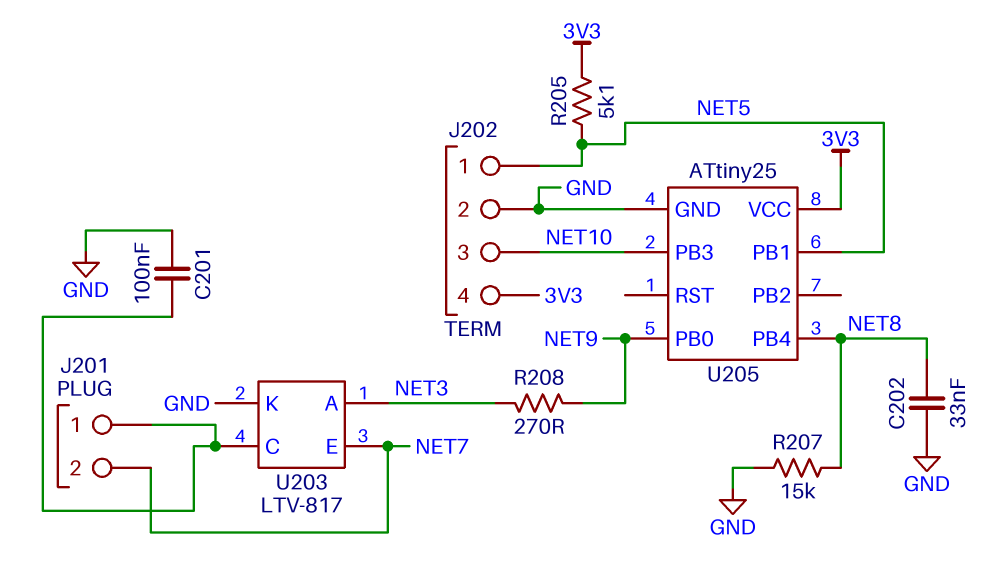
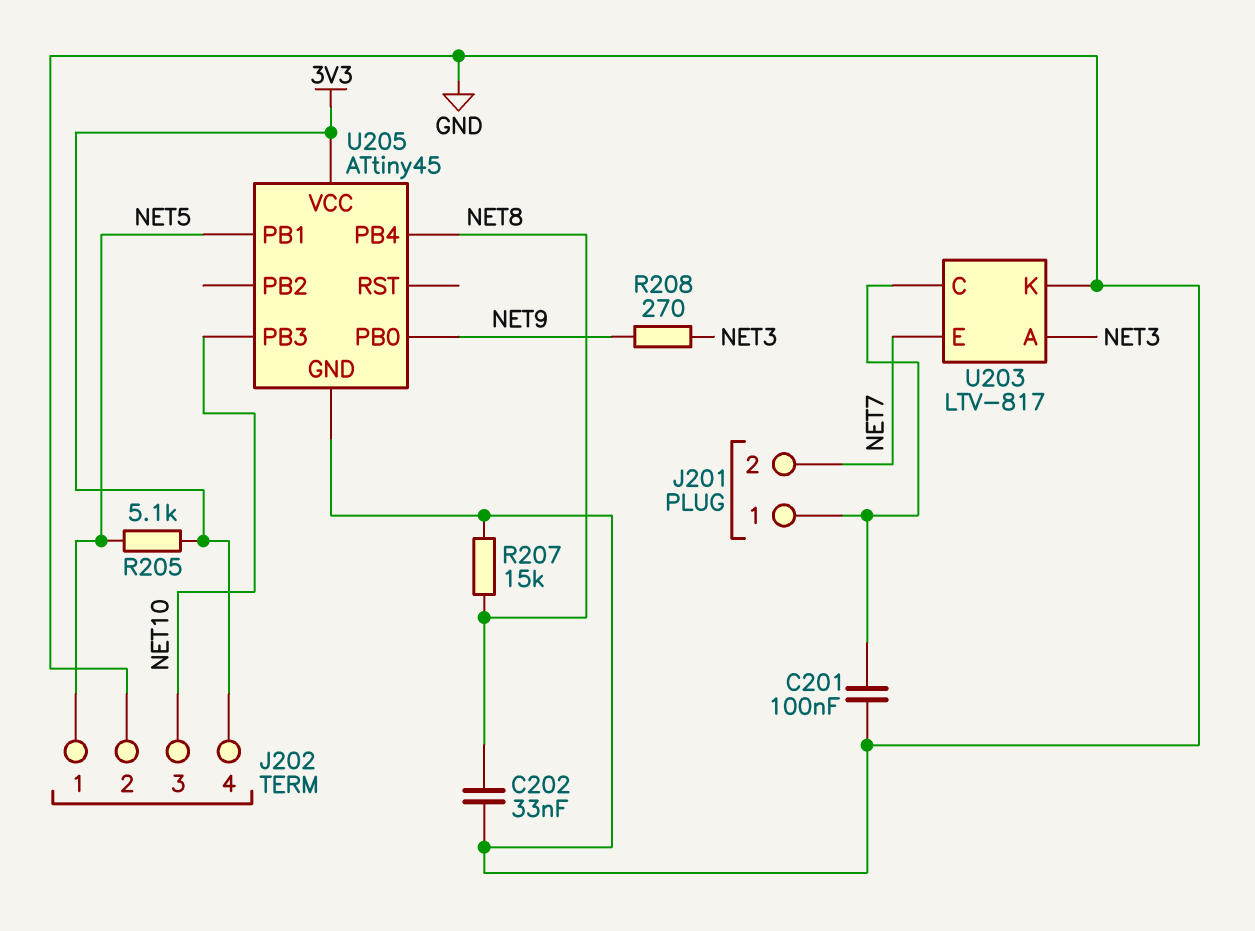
U205: ATtiny25 -> ATtiny45

